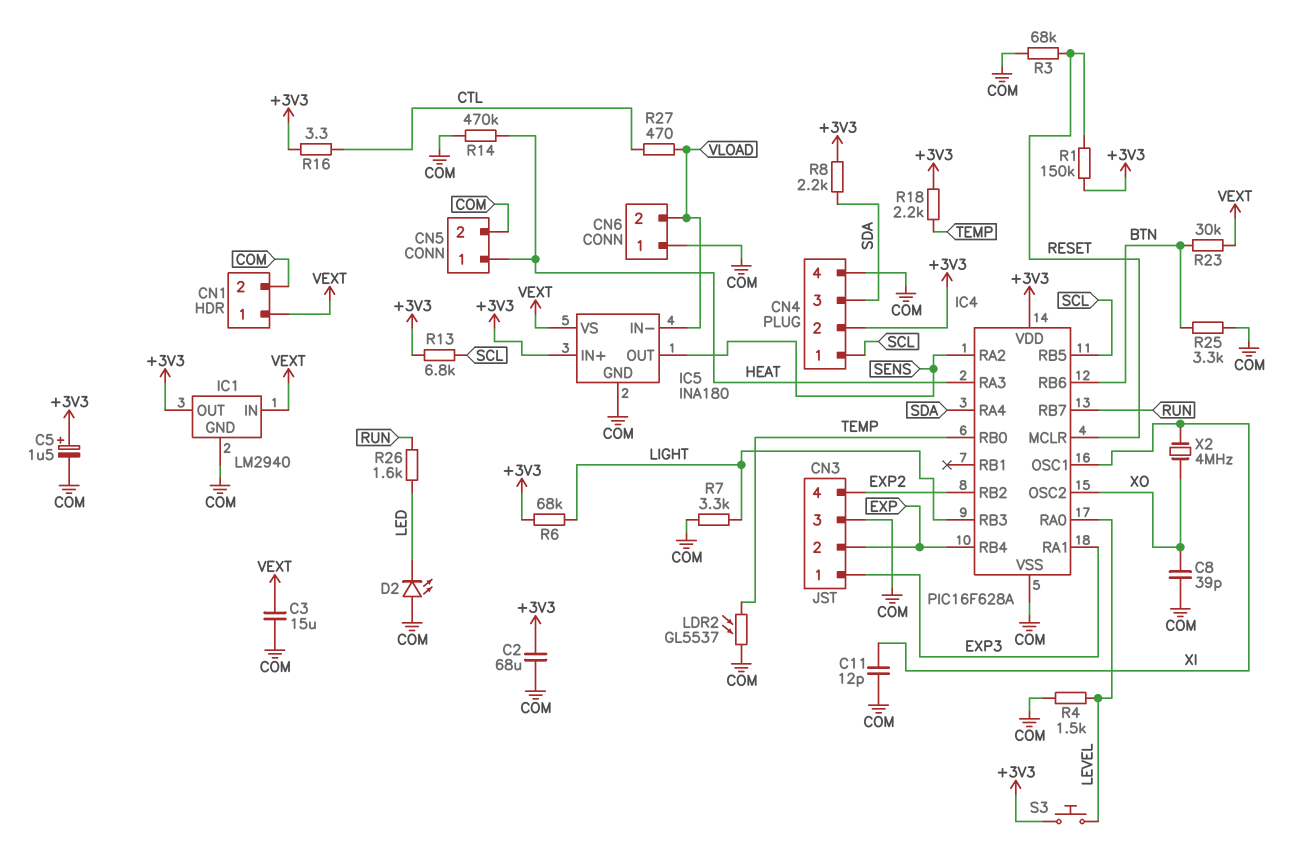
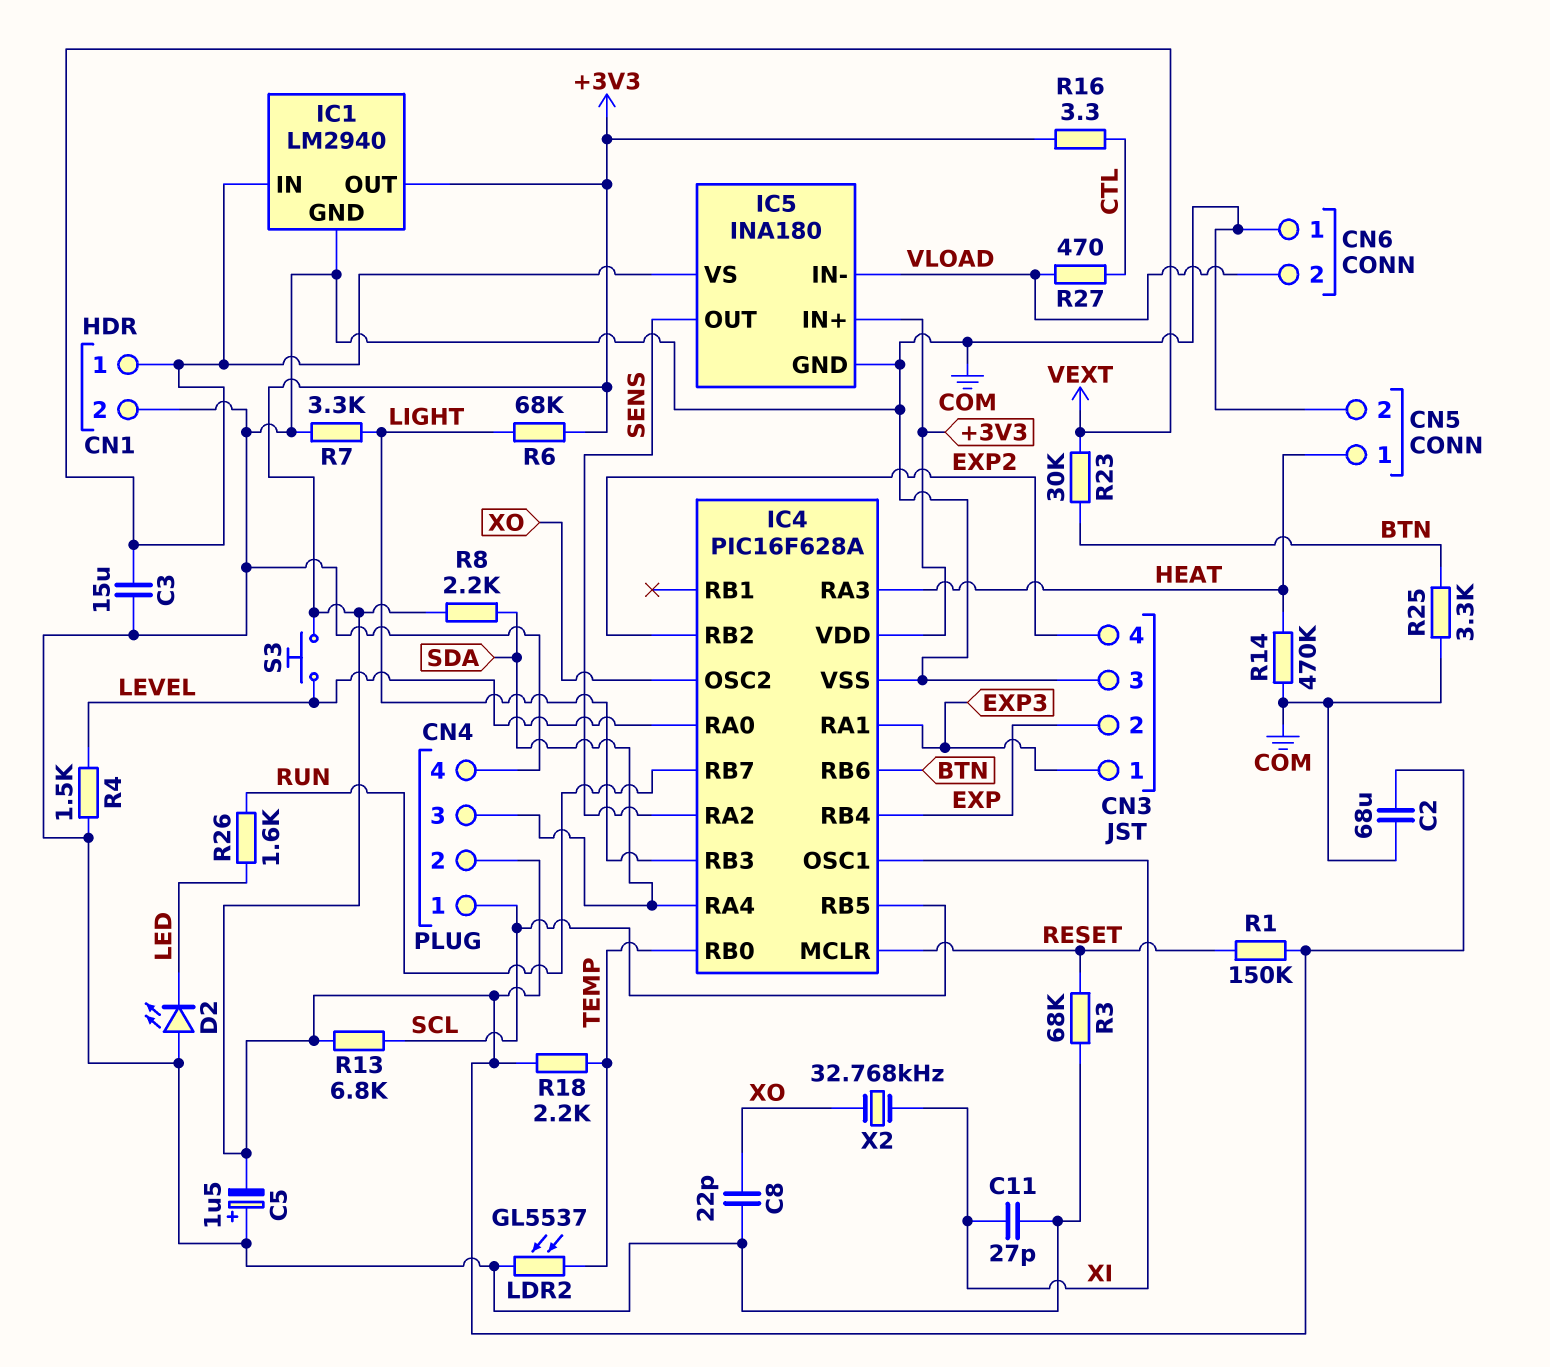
C5: 1.5uF (plus +3V3, minus COM) -> 1.5uF (plus COM, minus +3V3)
C8: 39pF (COM, XO) -> 22pF (COM, XO)
C11: 12pF (COM, XI) -> 27pF (COM, XI)
X2: 4MHz (XI, XO) -> 32.768kHz (XI, XO)

